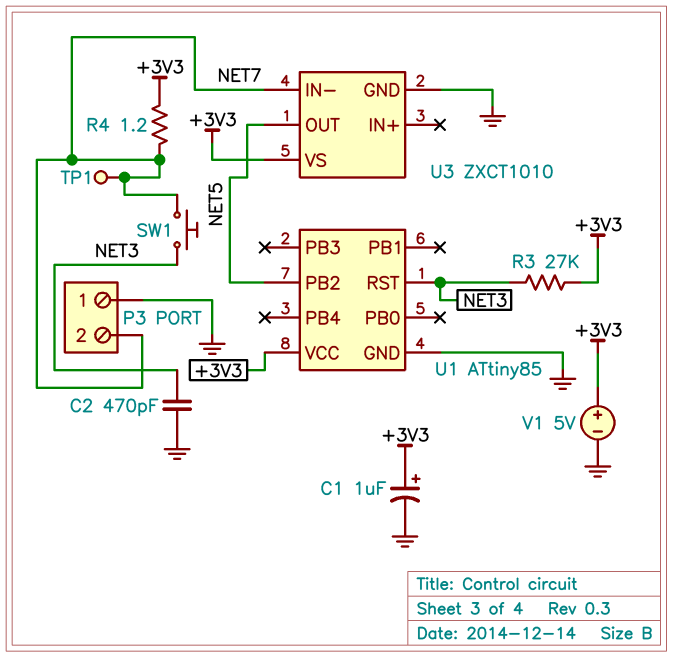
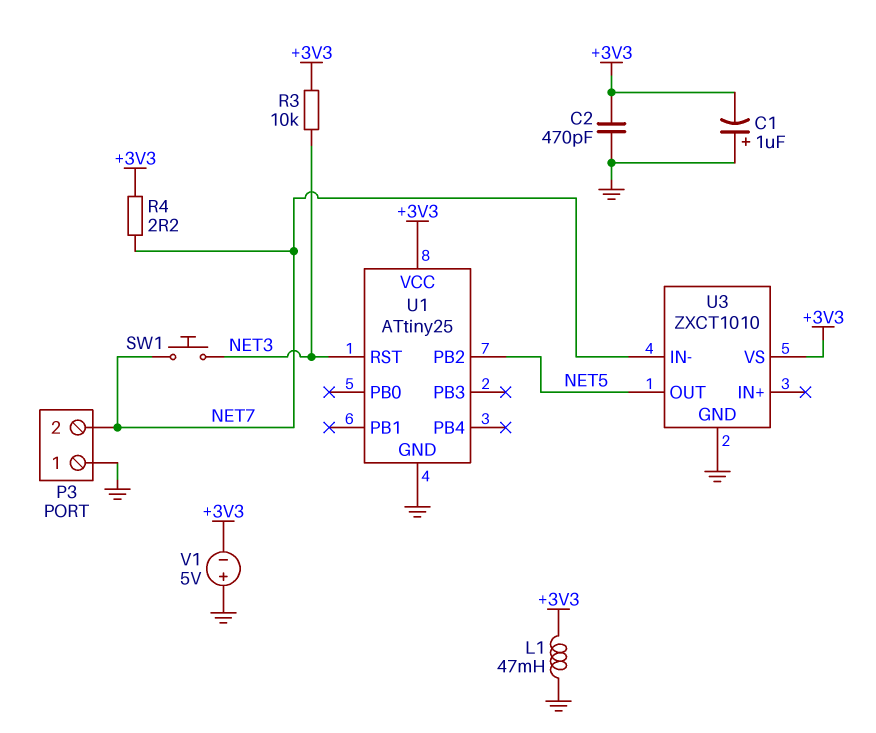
C1: 1uF (plus +3V3, minus GND) -> 1uF (plus GND, minus +3V3)
C2: 470pF (GND, NET3) -> 470pF (+3V3, GND)
L1: none -> 47mH (+3V3, GND)
R3: 27k (+3V3, NET3) -> 10k (+3V3, NET3)
R4: 1.2 (+3V3, NET7) -> 2.2 (+3V3, NET7)
TP1: test point (NET7) -> none
U1: ATtiny85 -> ATtiny25
V1: 5V (plus +3V3, minus GND) -> 5V (plus GND, minus +3V3)

